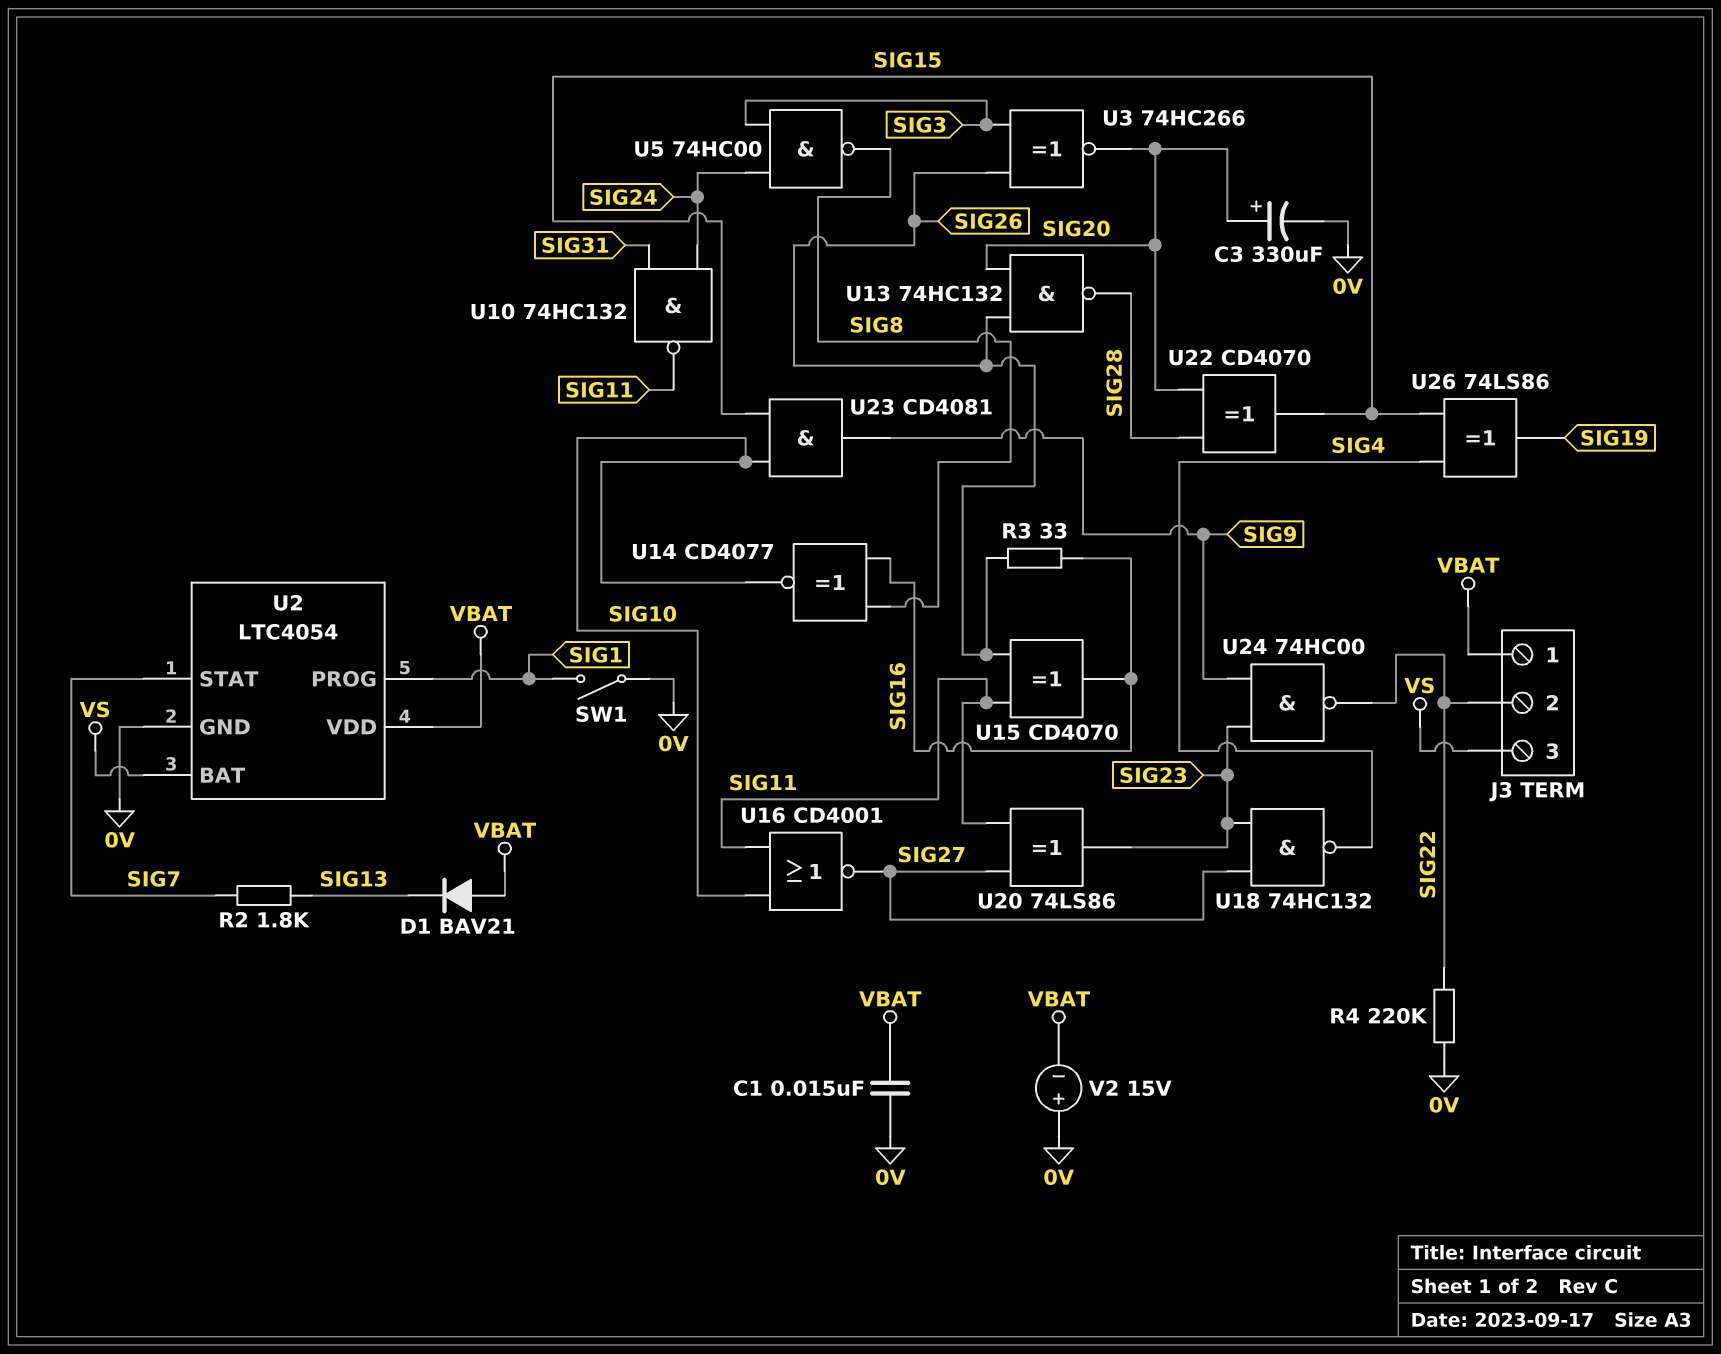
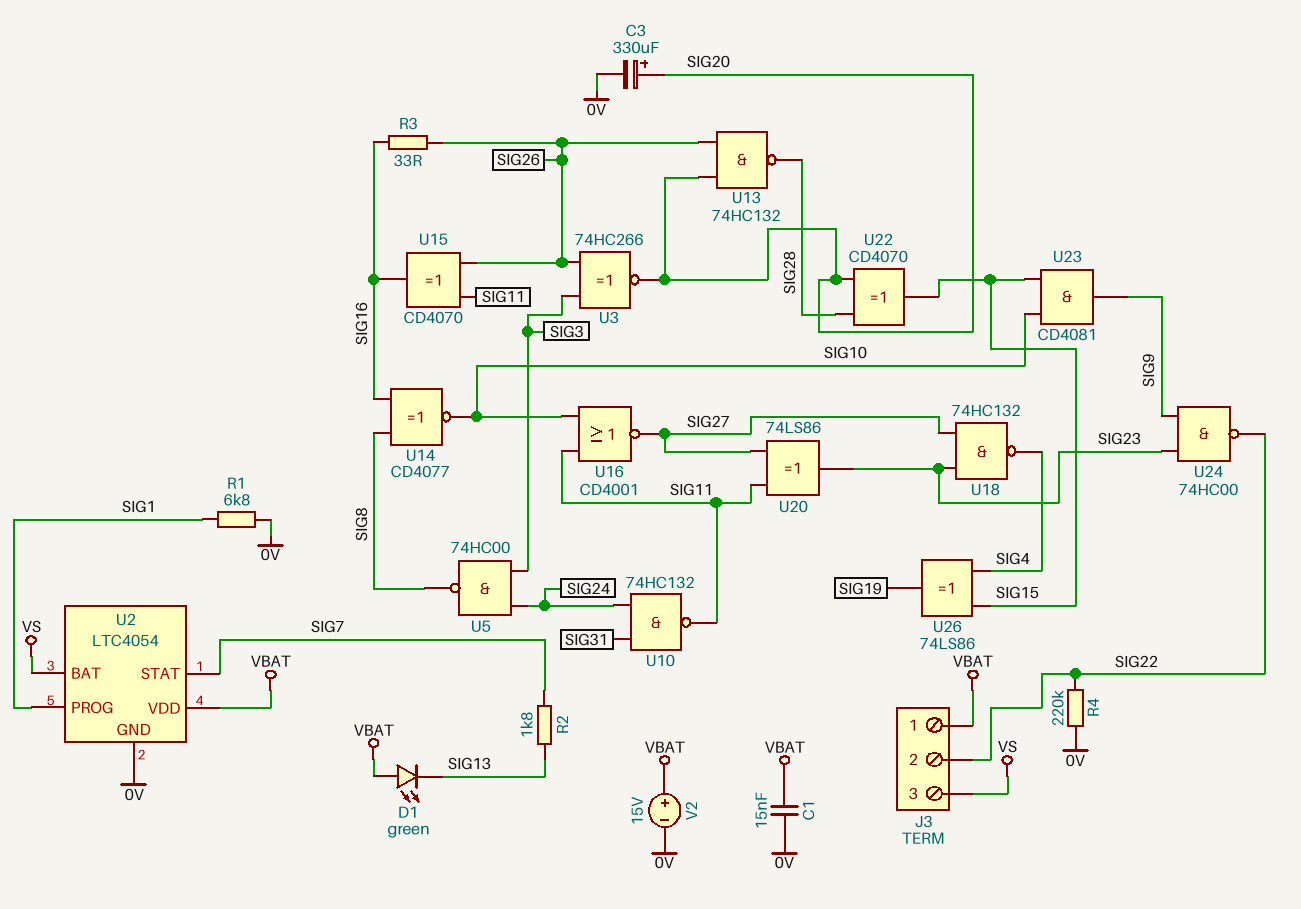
D1: diode BAV21 (A VBAT, K SIG13) -> LED green (A VBAT, K SIG13)
R1: none -> 6.8k (0V, SIG1)
SW1: switch (0V, SIG1) -> none
V2: 15V (plus 0V, minus VBAT) -> 15V (plus VBAT, minus 0V)

